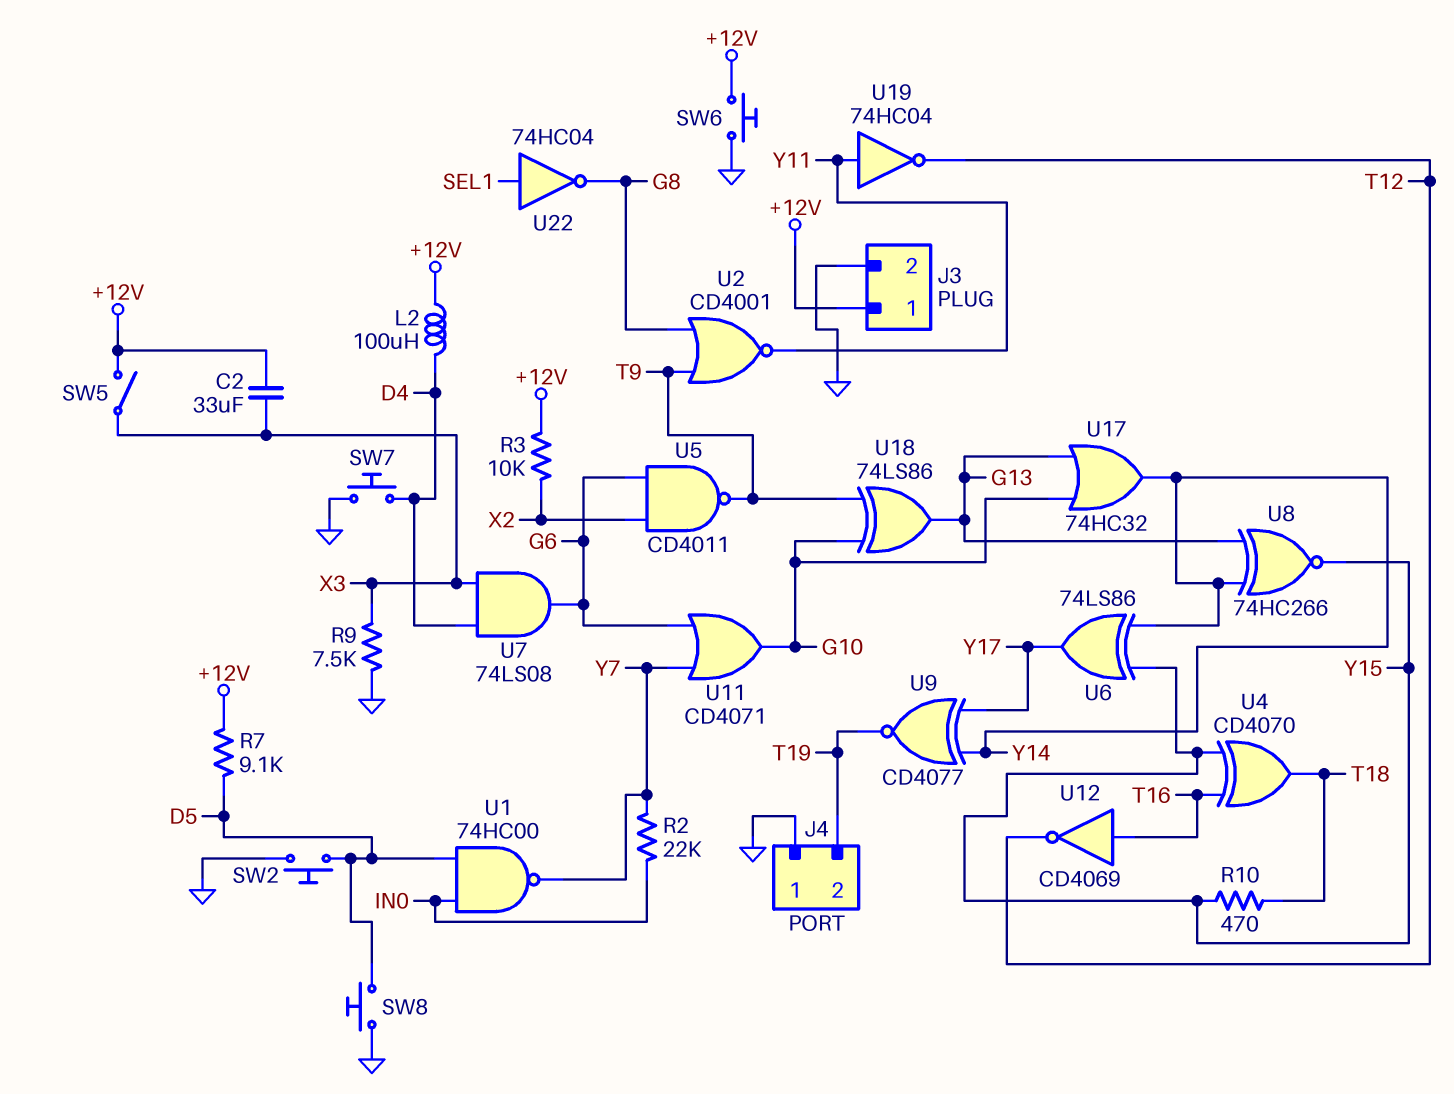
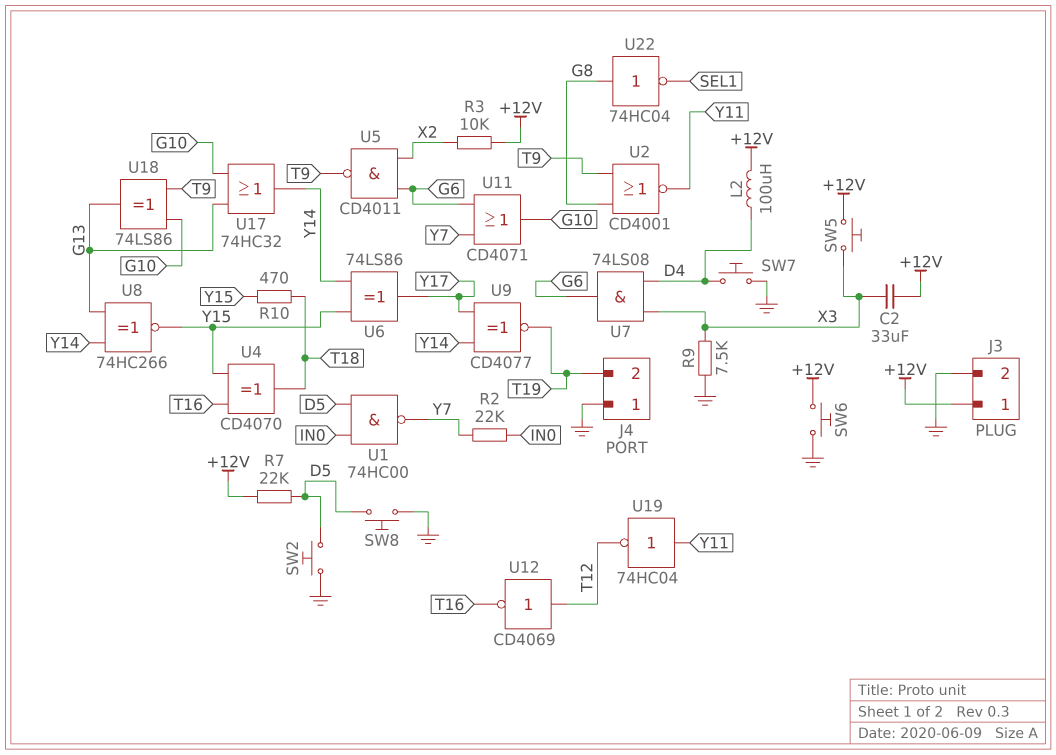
R7: 9.1k (+12V, D5) -> 22k (+12V, D5)
SW5: switch (+12V, X3) -> button (+12V, X3)
U12: NOT CD4069 (in T16, out T12) -> NOT CD4069 (in T12, out T16)
U22: NOT 74HC04 (in SEL1, out G8) -> NOT 74HC04 (in G8, out SEL1)

